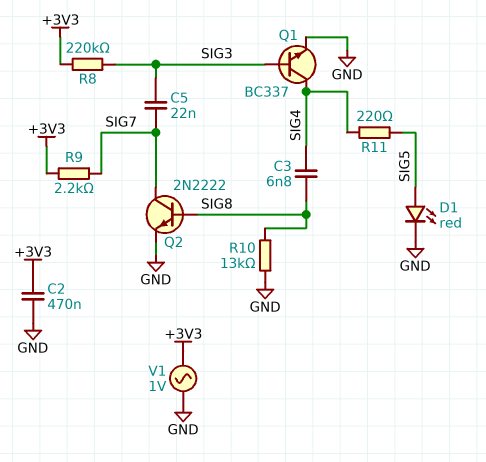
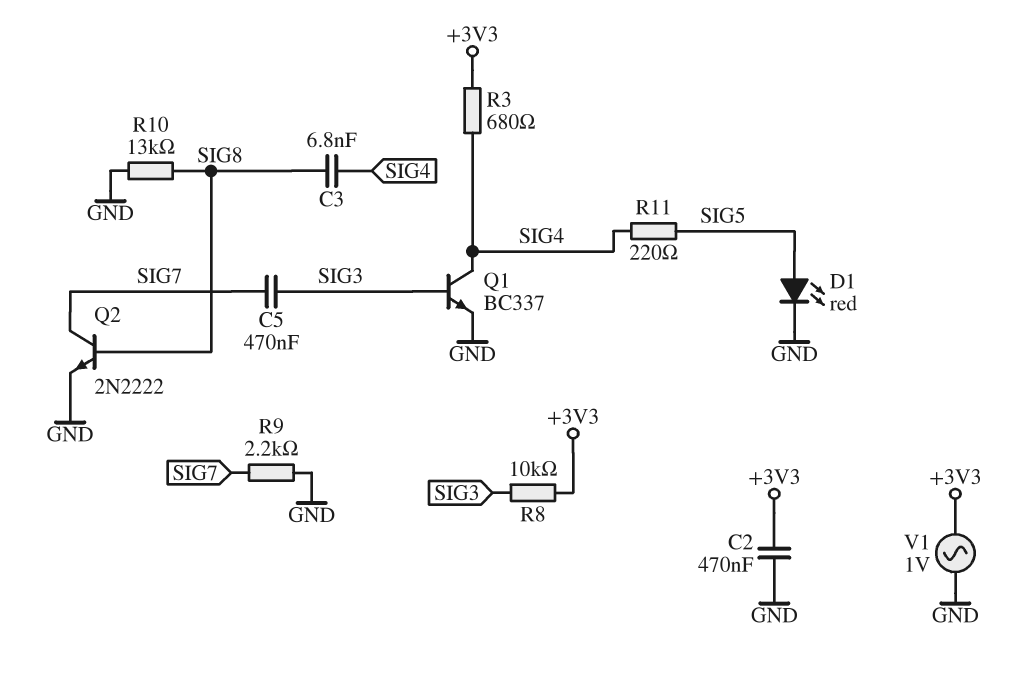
C5: 22nF (SIG3, SIG7) -> 470nF (SIG3, SIG7)
R3: none -> 680 (+3V3, SIG4)
R8: 220k (+3V3, SIG3) -> 10k (+3V3, SIG3)
R9: 2.2k (+3V3, SIG7) -> 2.2k (GND, SIG7)

